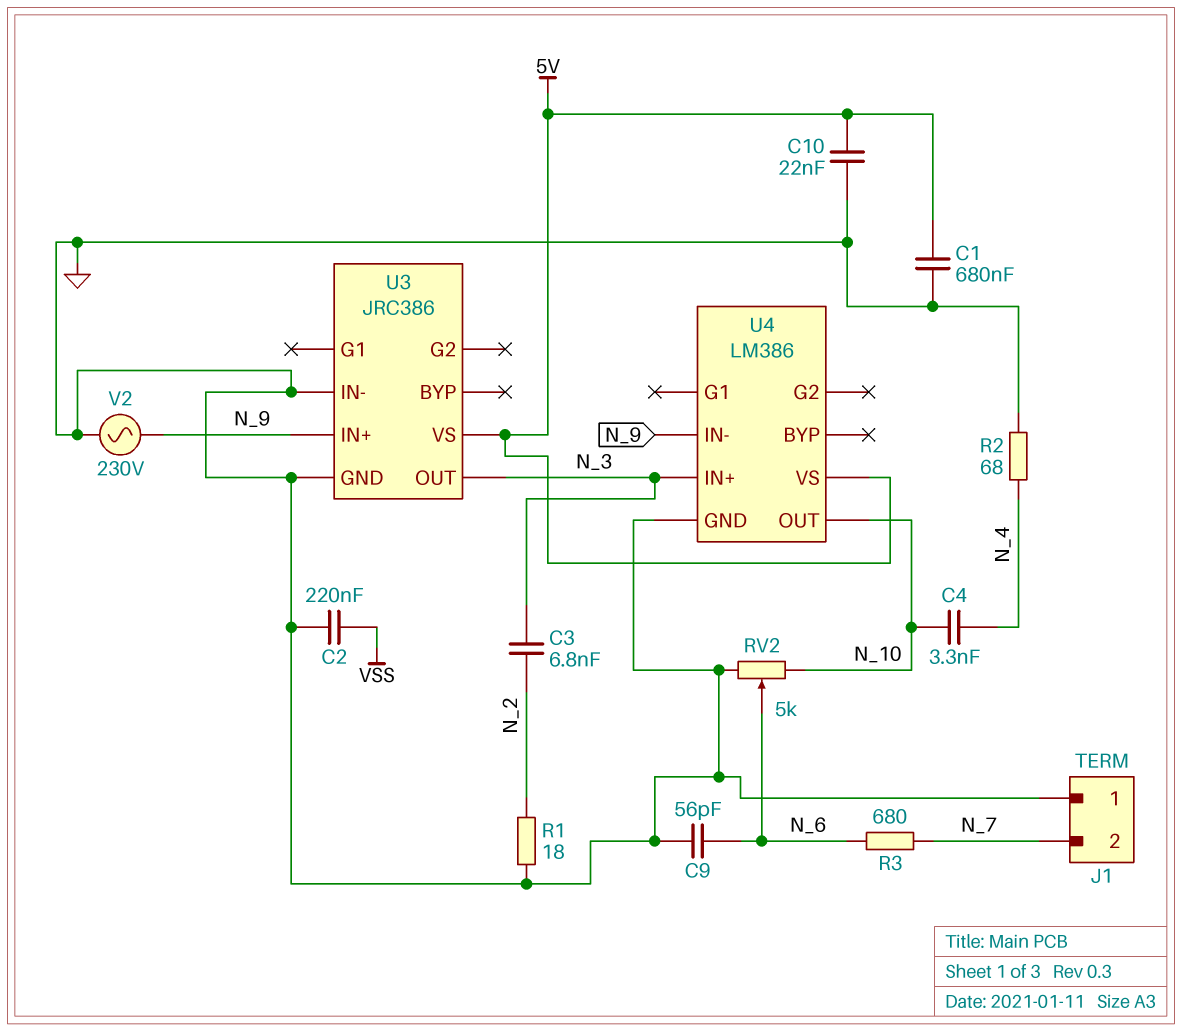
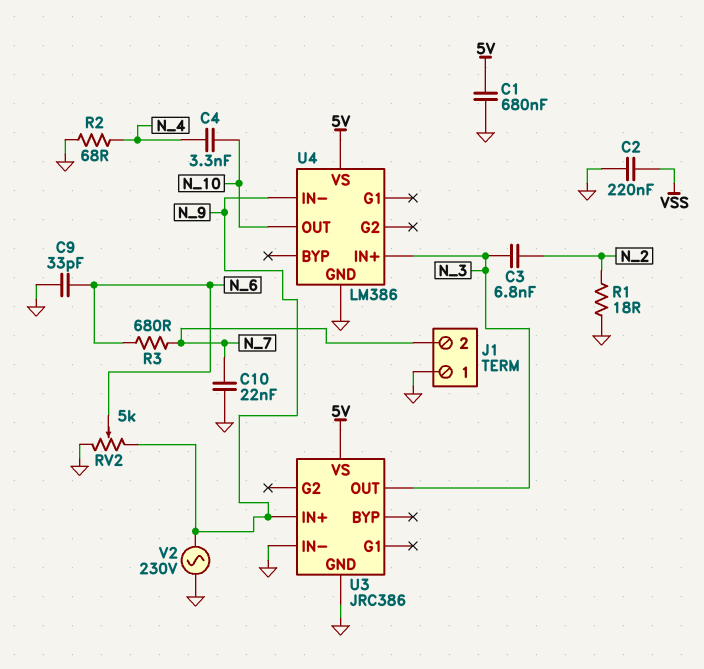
C9: 56pF (GND, N_6) -> 33pF (GND, N_6)
C10: 22nF (5V, GND) -> 22nF (GND, N_7)
RV2: 5k (GND, N_10, wiper N_6) -> 5k (GND, N_9, wiper N_6)

